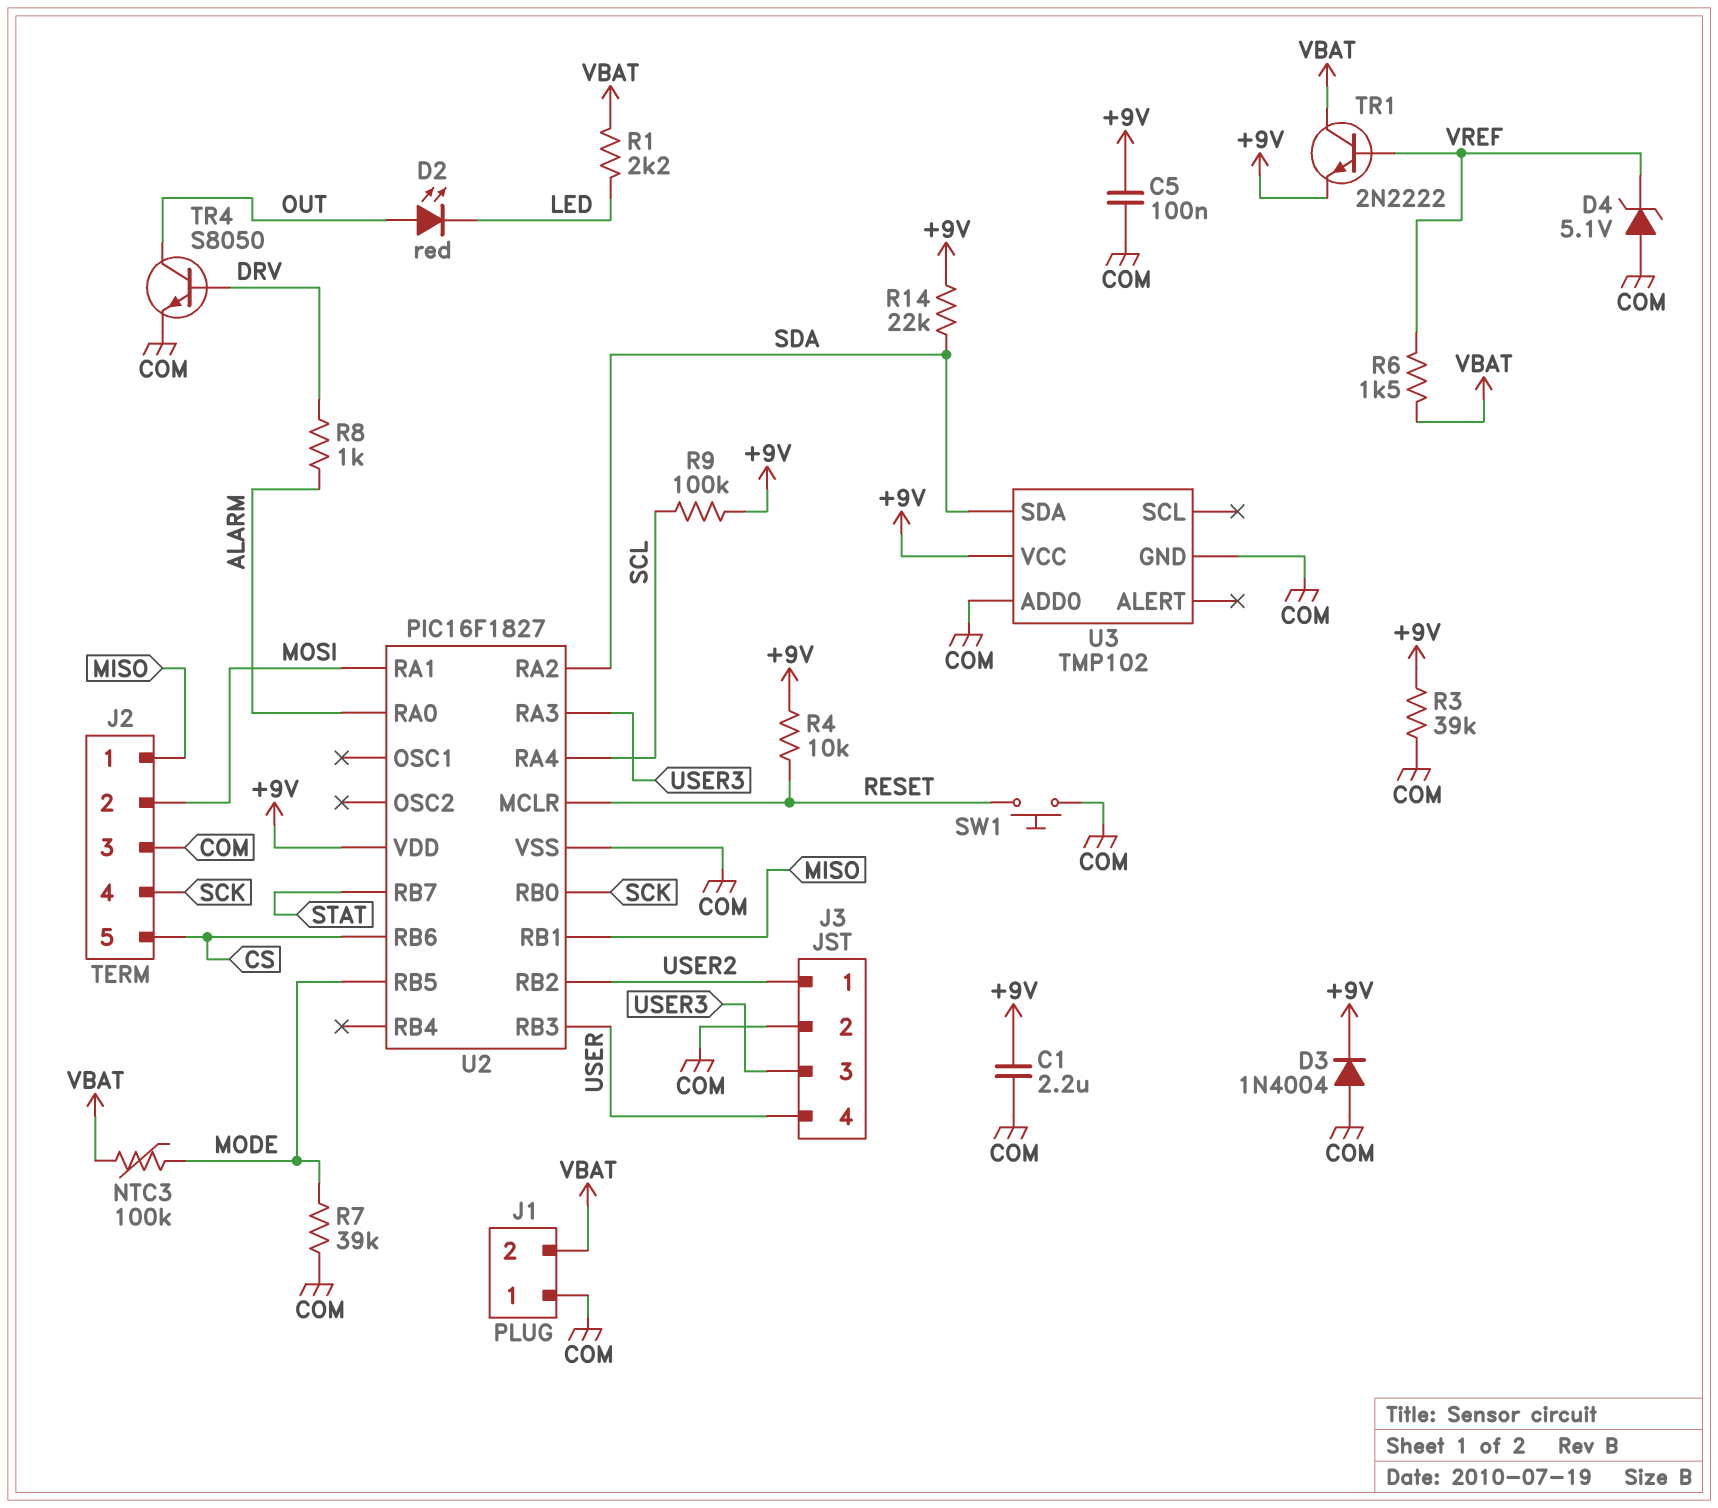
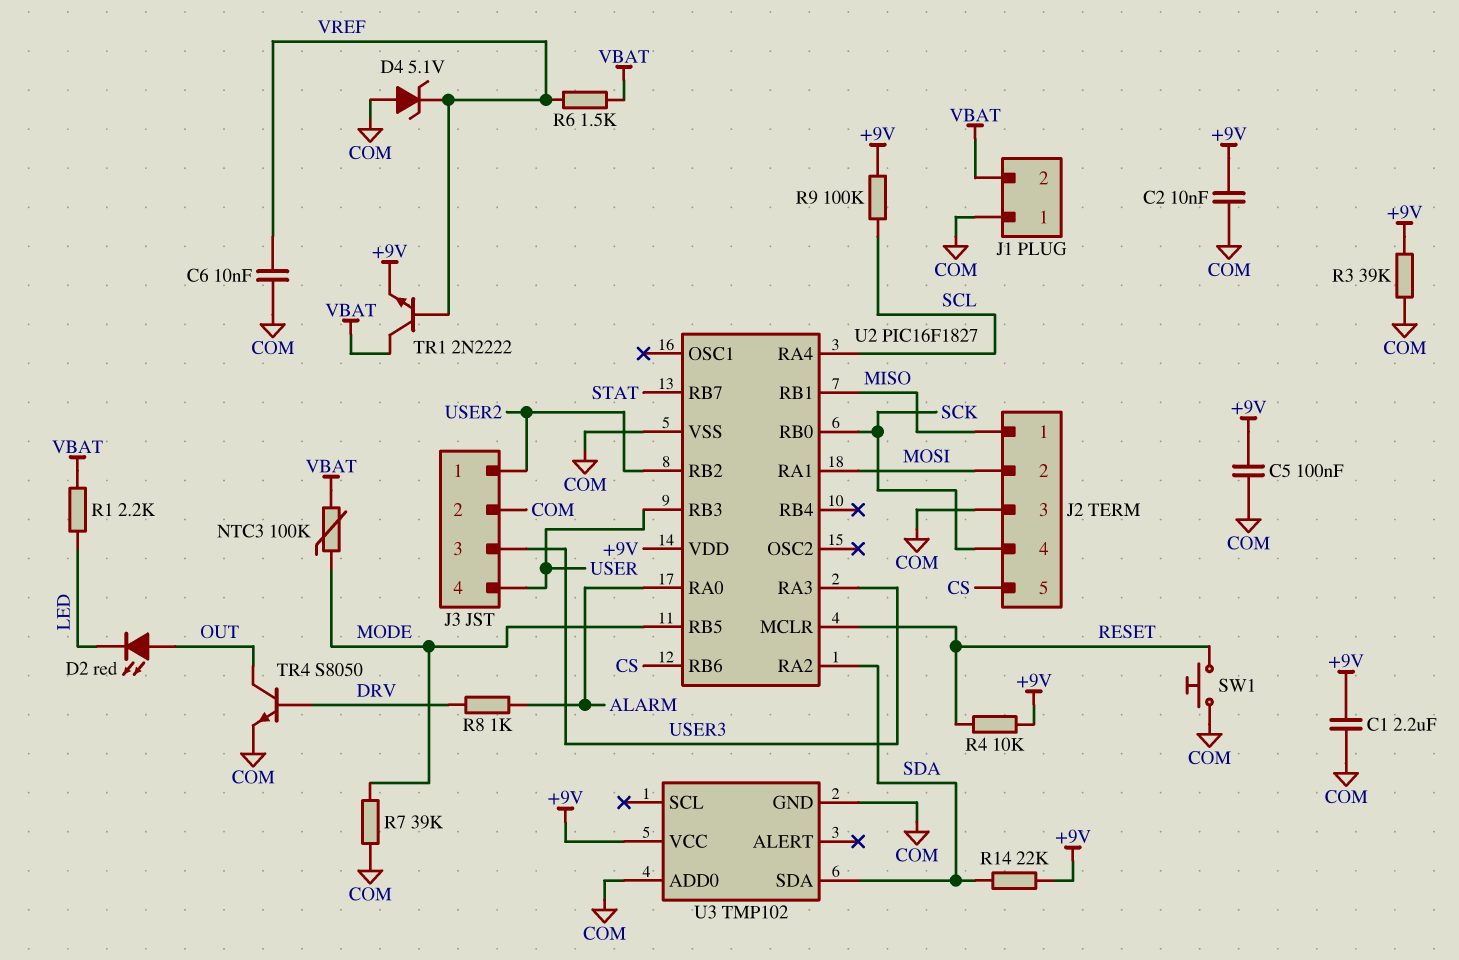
C2: none -> 10nF (+9V, COM)
C6: none -> 10nF (COM, VREF)
D3: diode 1N4004 (A COM, K +9V) -> none

